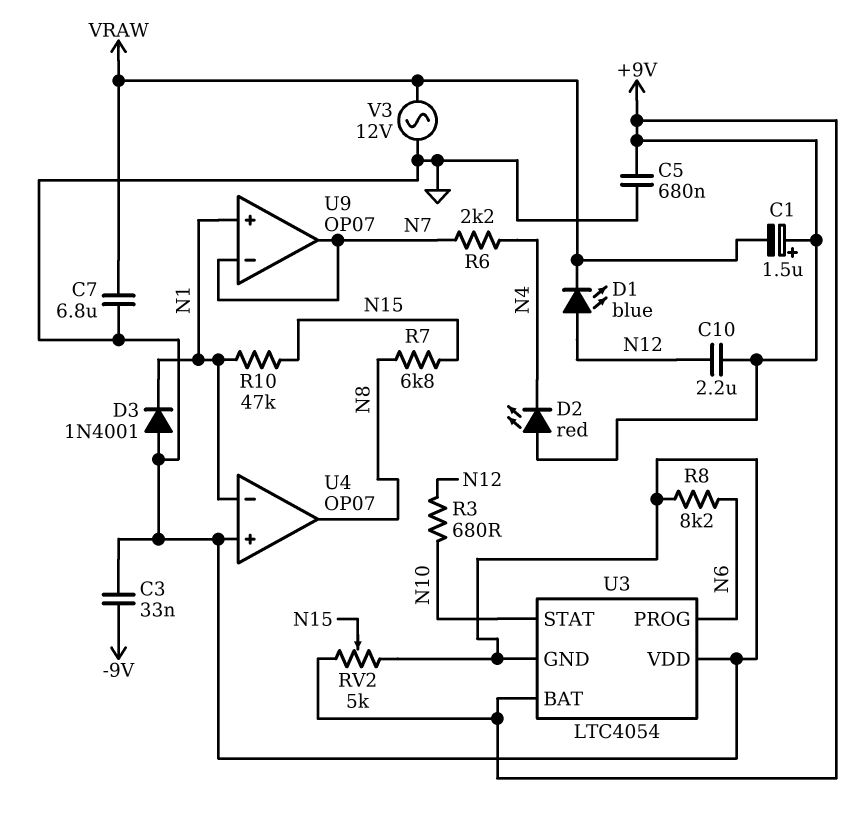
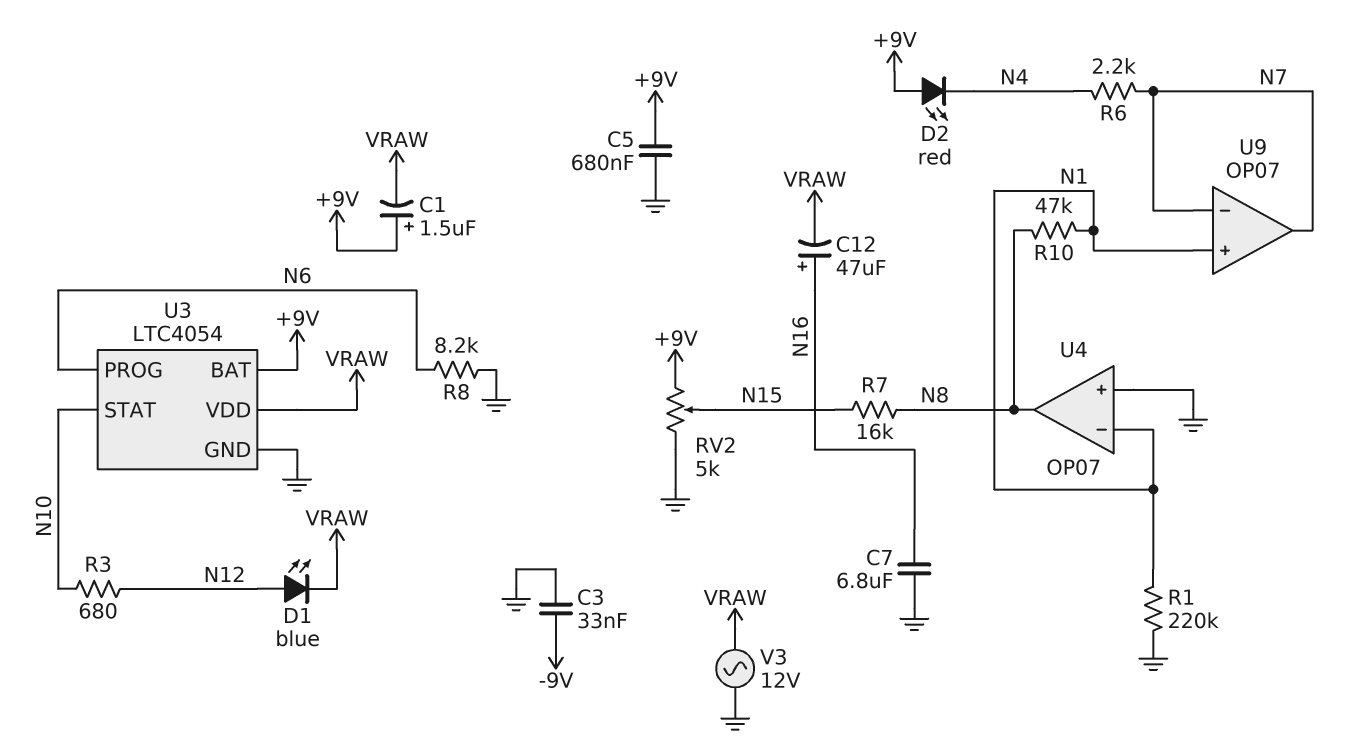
C7: 6.8uF (GND, VRAW) -> 6.8uF (GND, N16)
C10: 2.2uF (+9V, N12) -> none
C12: none -> 47uF (plus N16, minus VRAW)
D3: diode 1N4001 (A GND, K N1) -> none
R1: none -> 220k (GND, N1)
R7: 6.8k (N8, N15) -> 16k (N8, N15)
R10: 47k (N1, N15) -> 47k (N1, N8)
U3 pin VDD: GND -> VRAW

